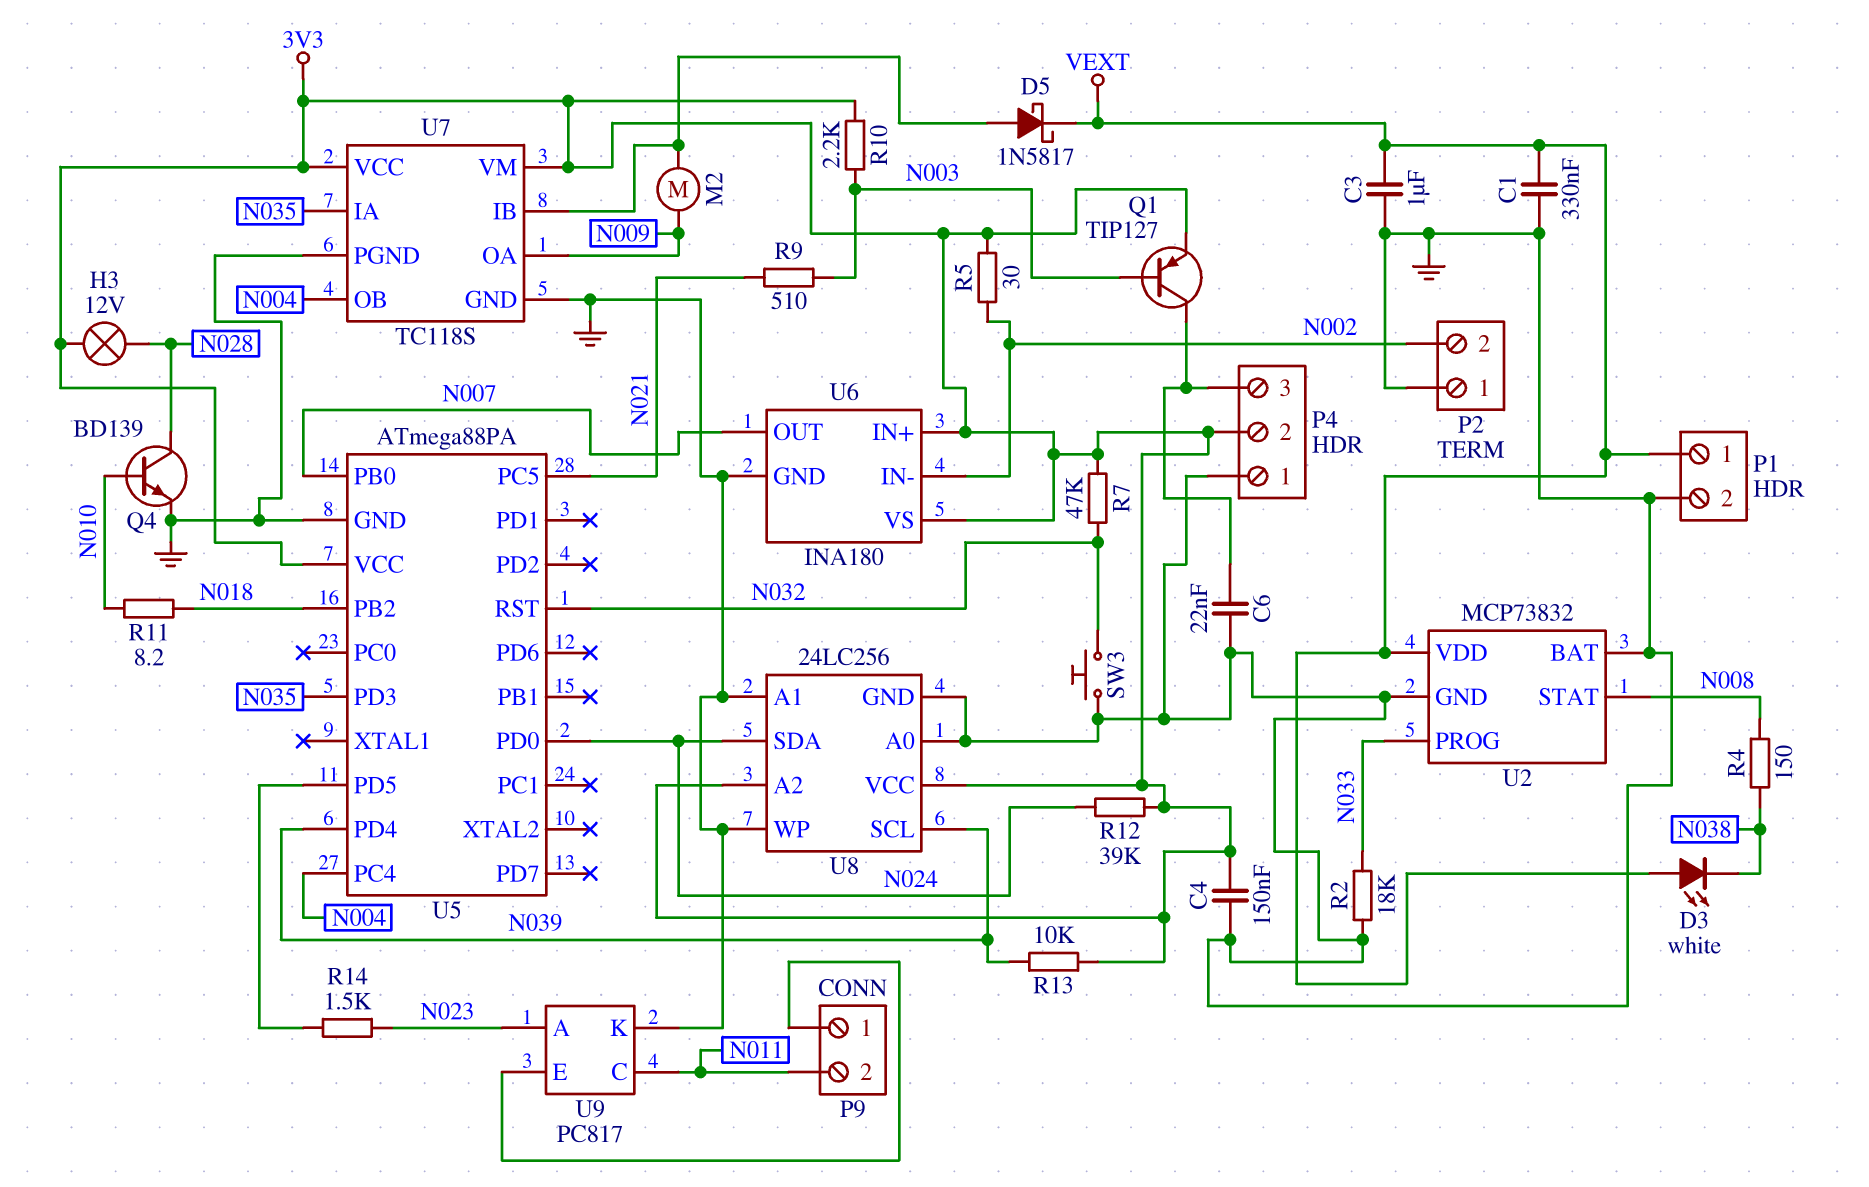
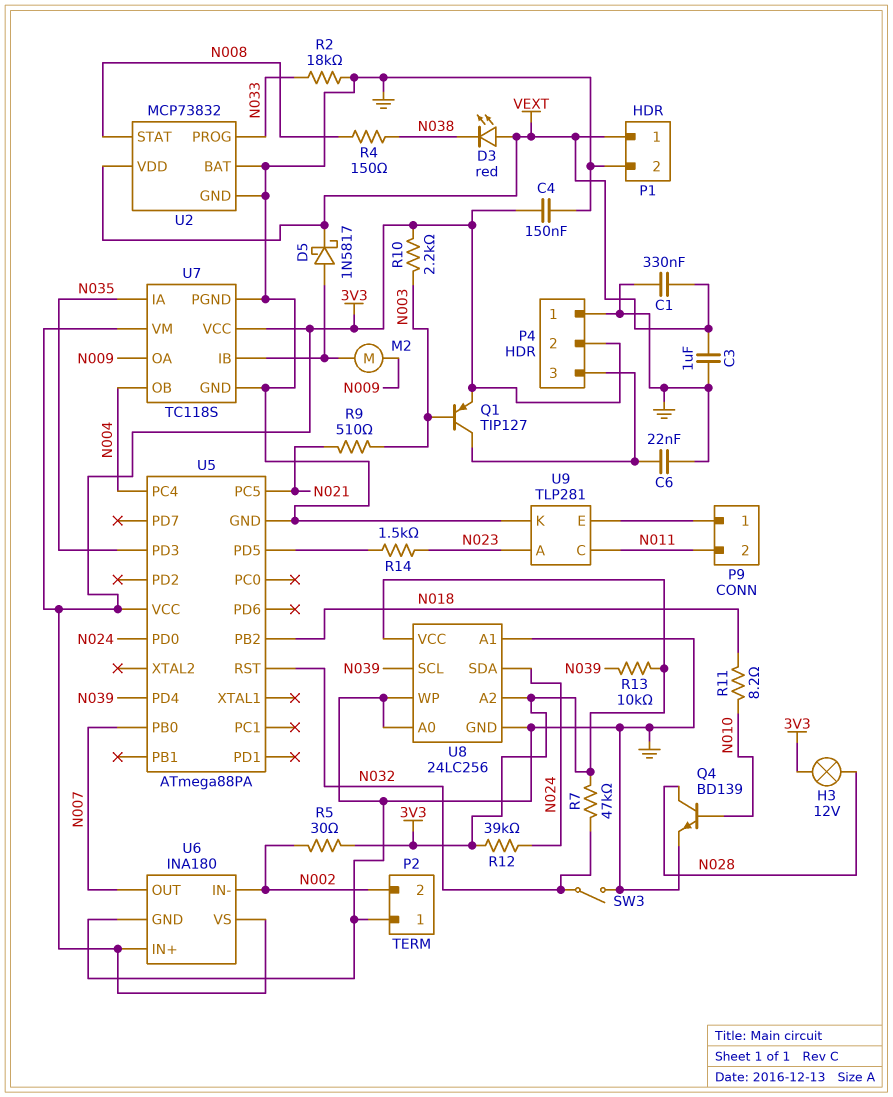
D3: LED white (A VEXT, K N038) -> LED red (A VEXT, K N038)
SW3: button (GND, N032) -> switch (GND, N032)
U9: PC817 -> TLP281

